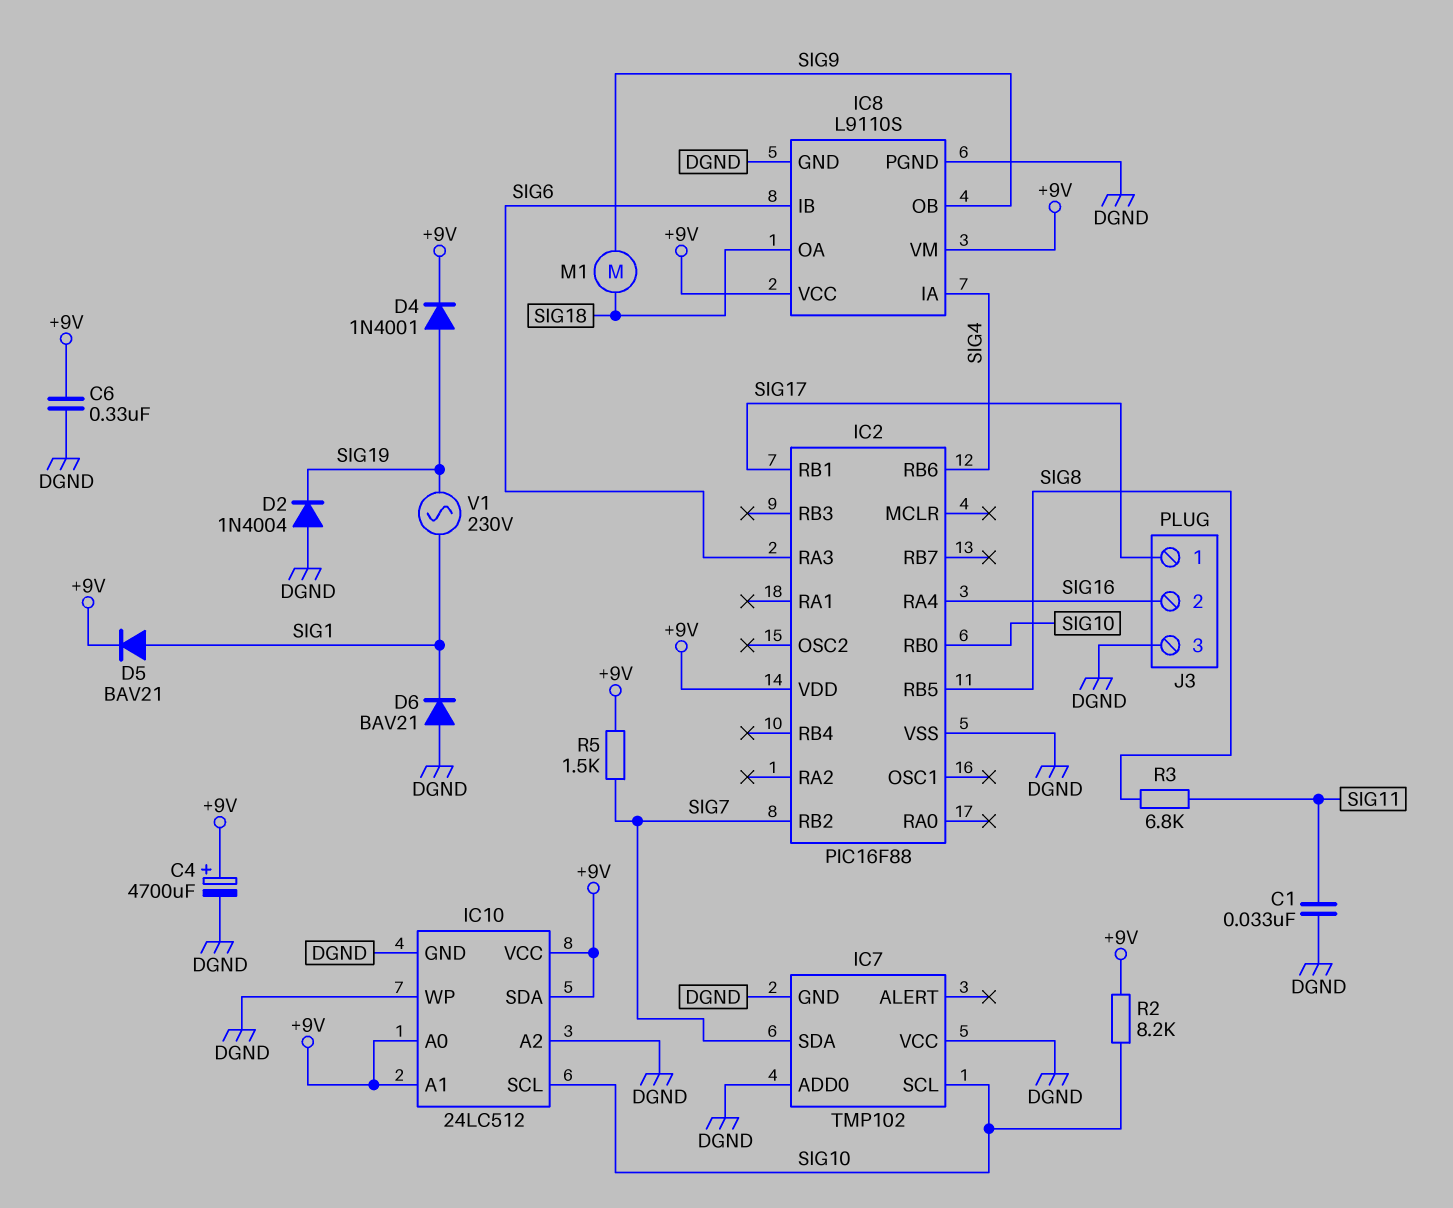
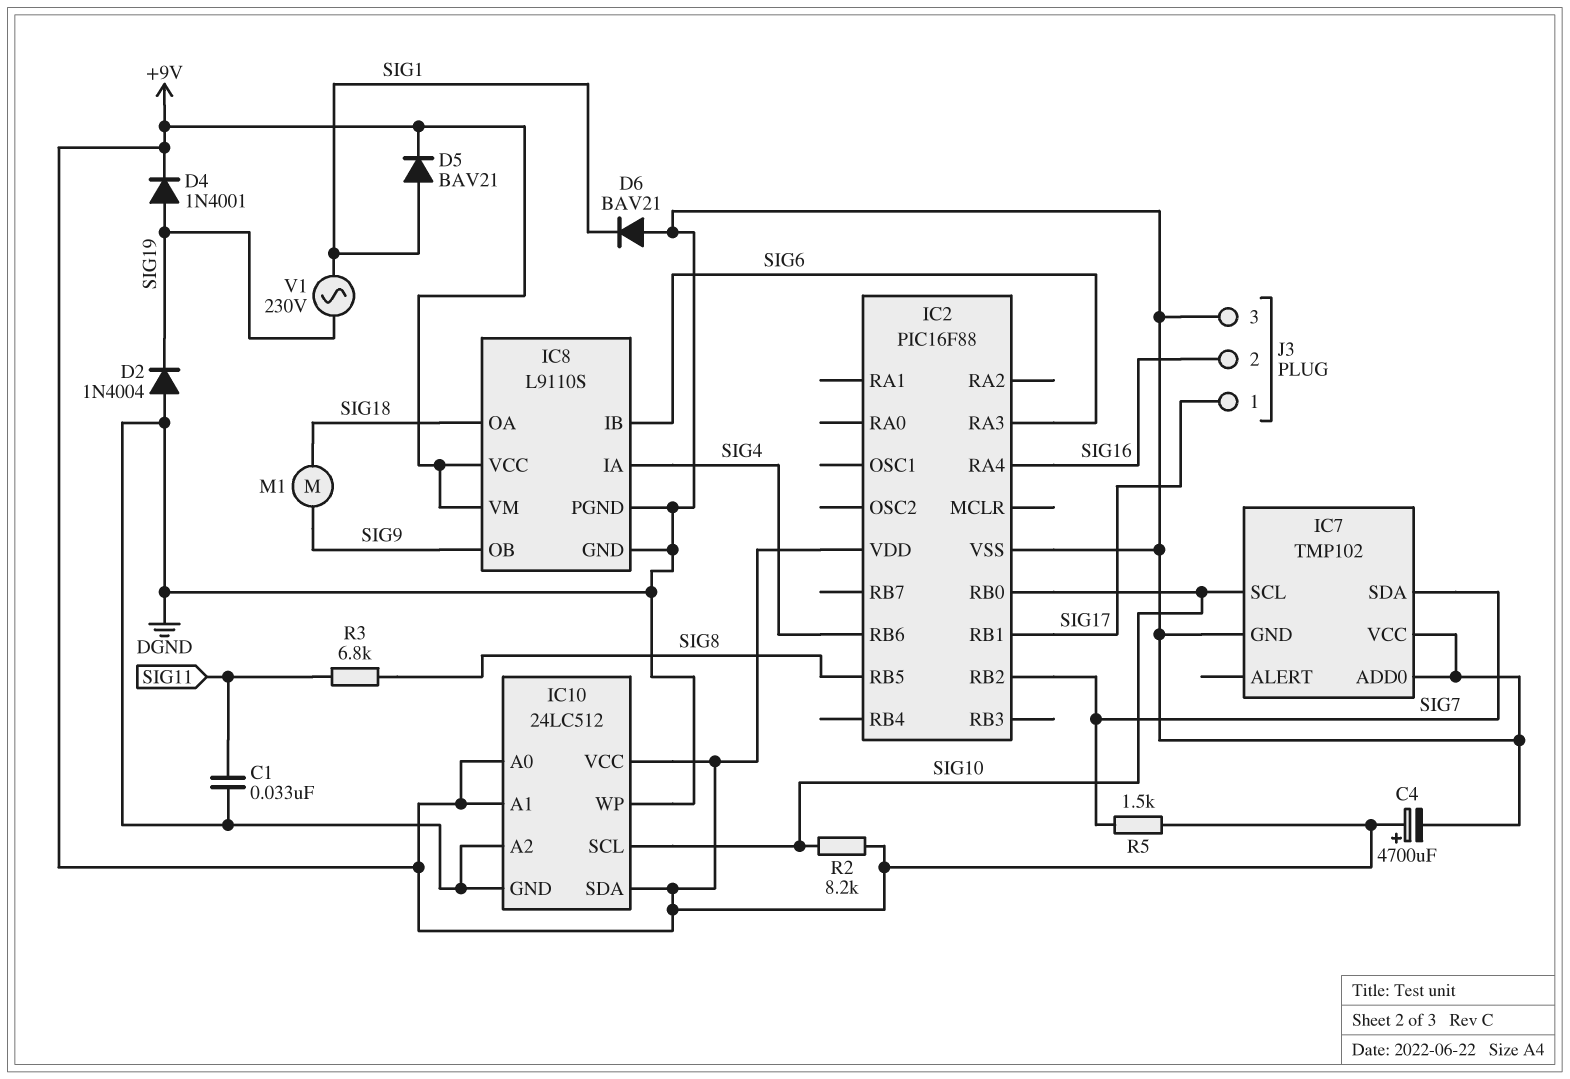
C6: 330nF (+9V, DGND) -> none

